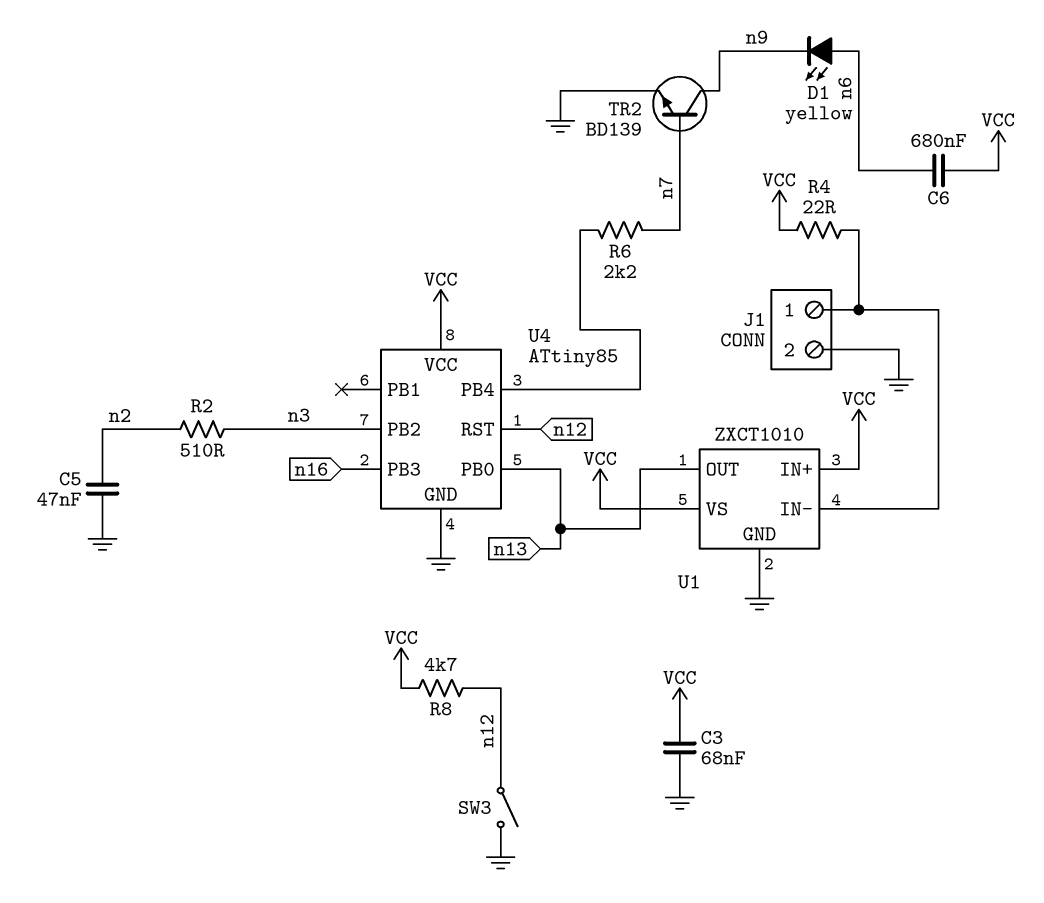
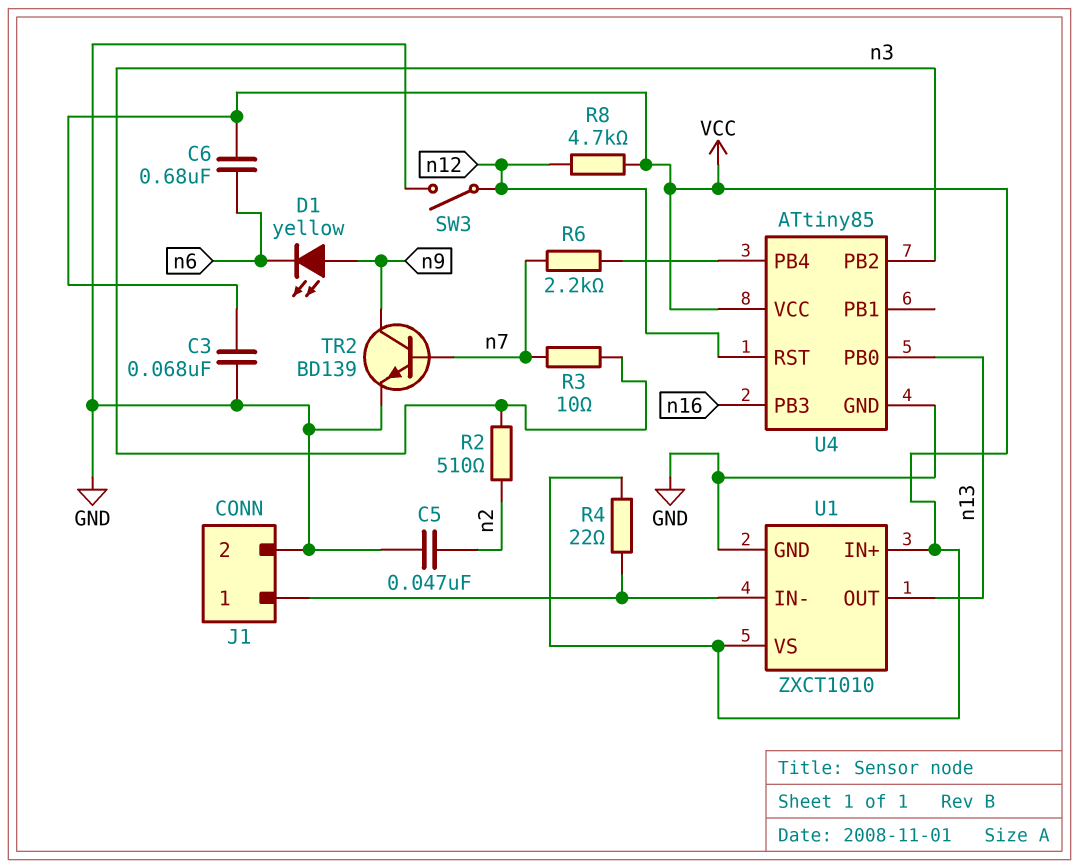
D1: LED yellow (A n6, K n9) -> LED yellow (A n9, K n6)
R3: none -> 10 (n3, n7)

